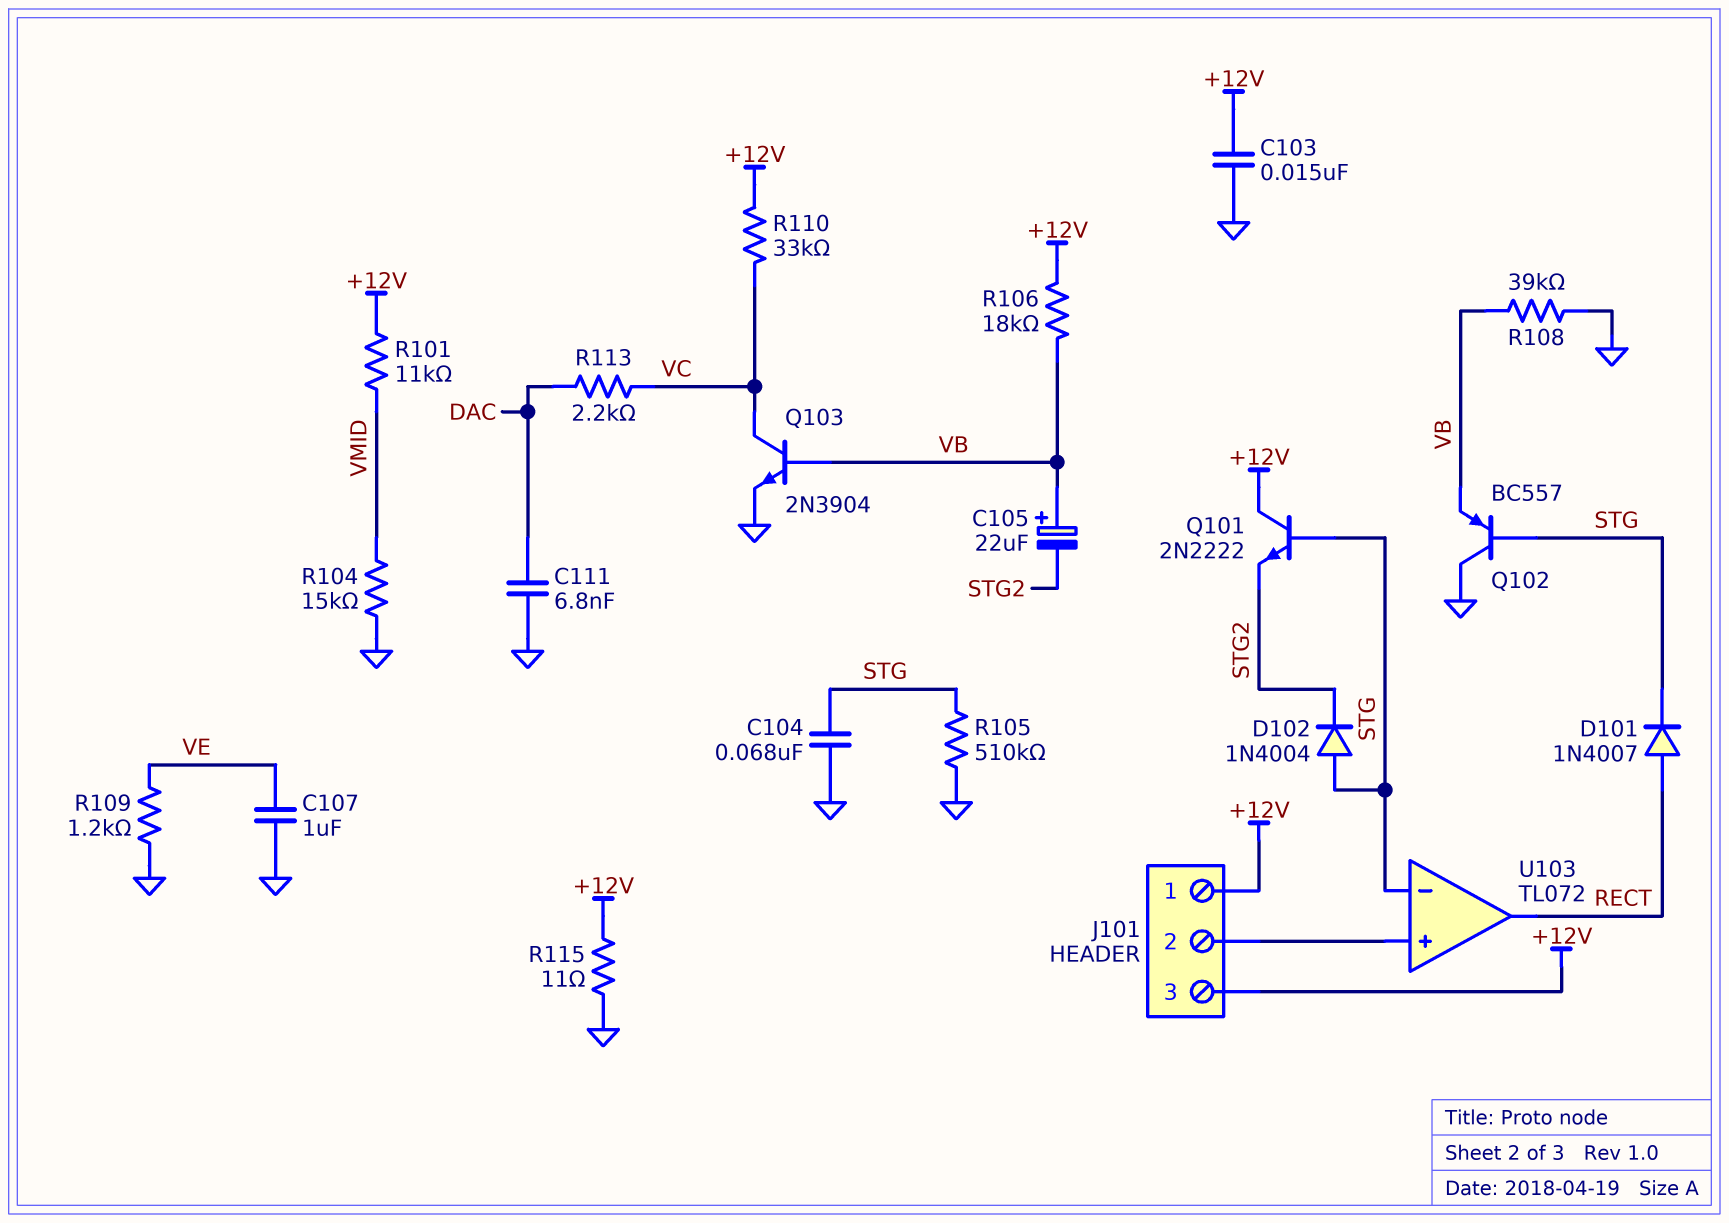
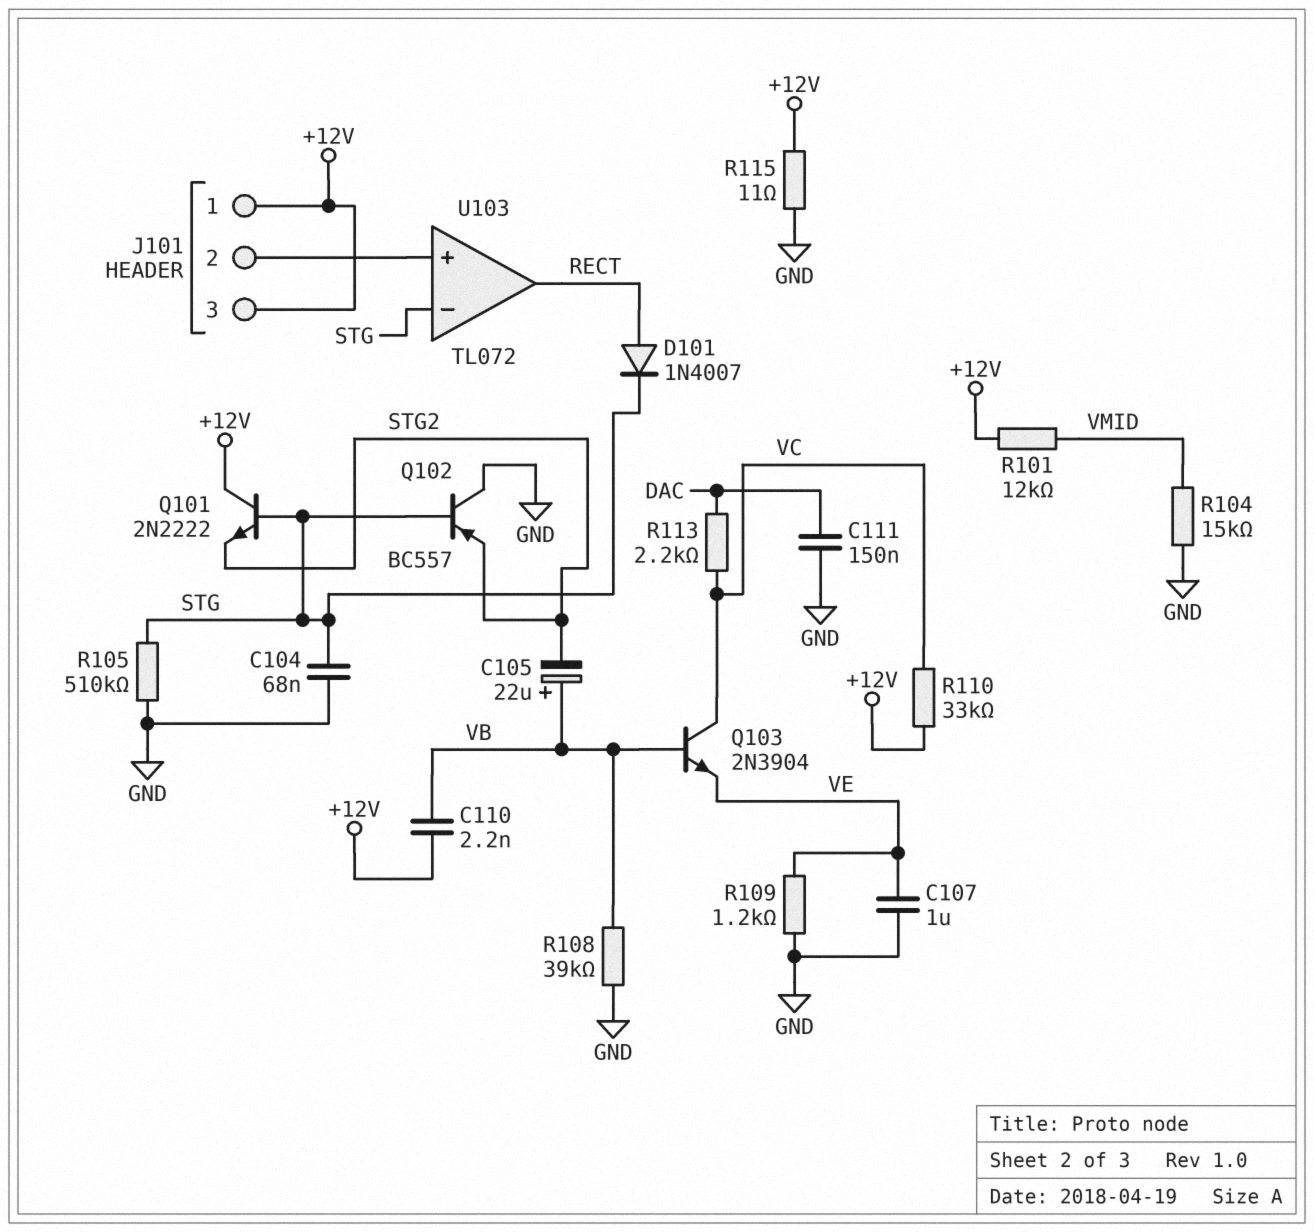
C103: 15nF (+12V, GND) -> none
C110: none -> 2.2nF (+12V, VB)
C111: 6.8nF (DAC, GND) -> 150nF (DAC, GND)
D102: diode 1N4004 (A STG, K STG2) -> none
Q102: PNP BC557 (B STG, C GND, E VB) -> PNP BC557 (B STG, C GND, E STG2)
Q103: NPN 2N3904 (B VB, C VC, E GND) -> NPN 2N3904 (B VB, C VC, E VE)
R101: 11k (+12V, VMID) -> 12k (+12V, VMID)
R106: 18k (+12V, VB) -> none

